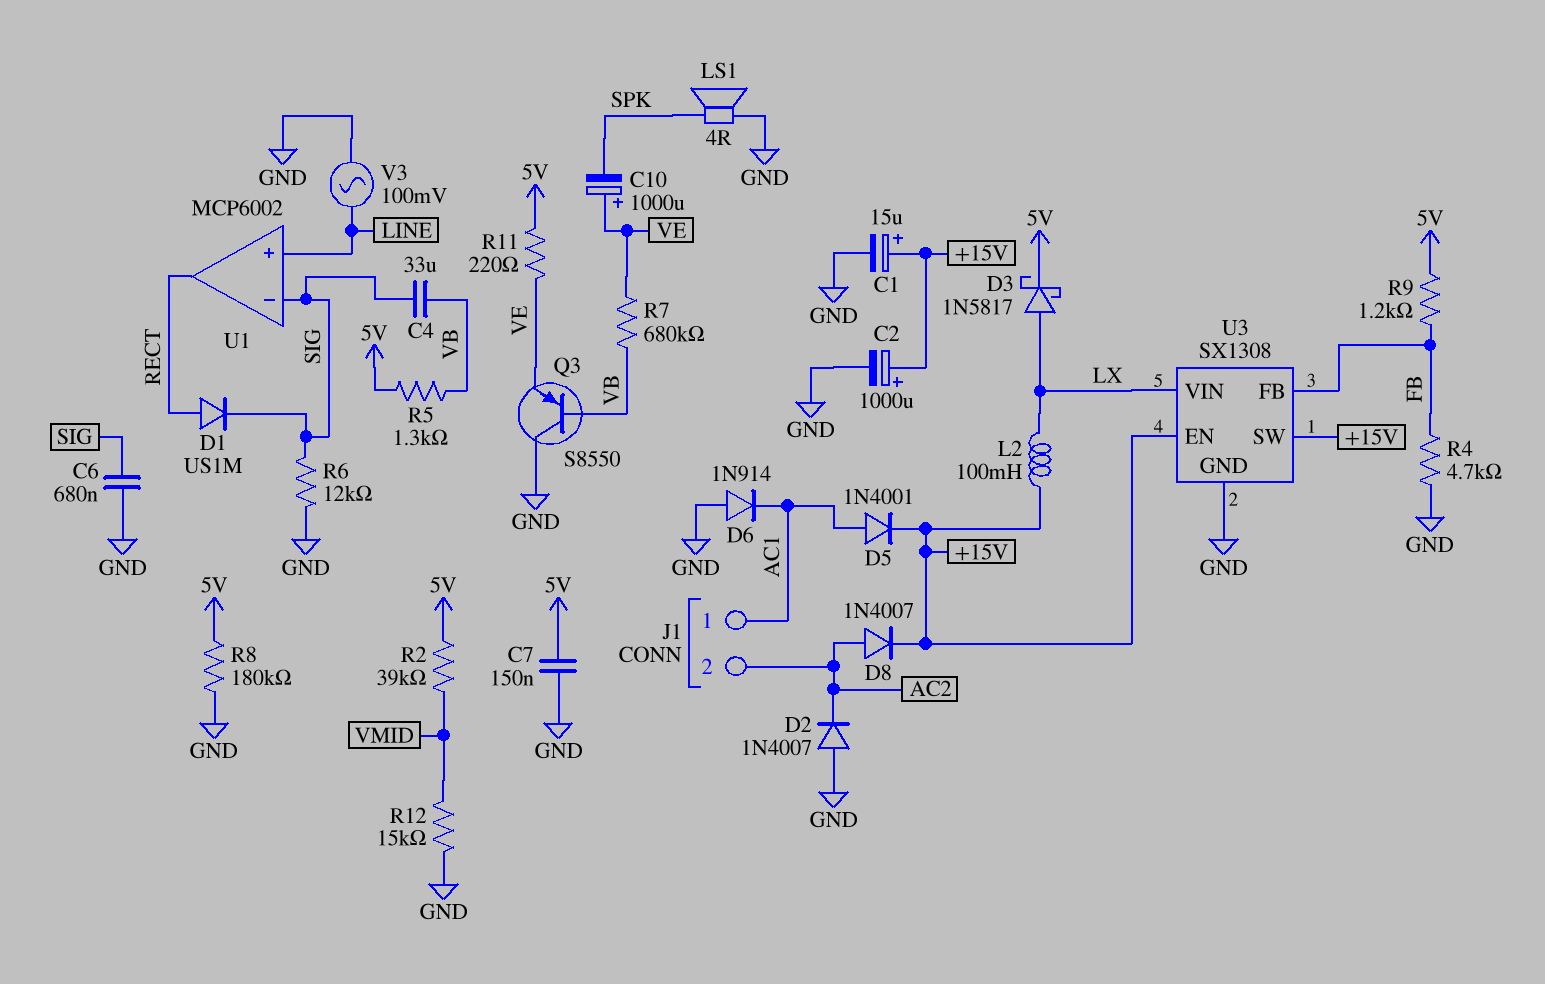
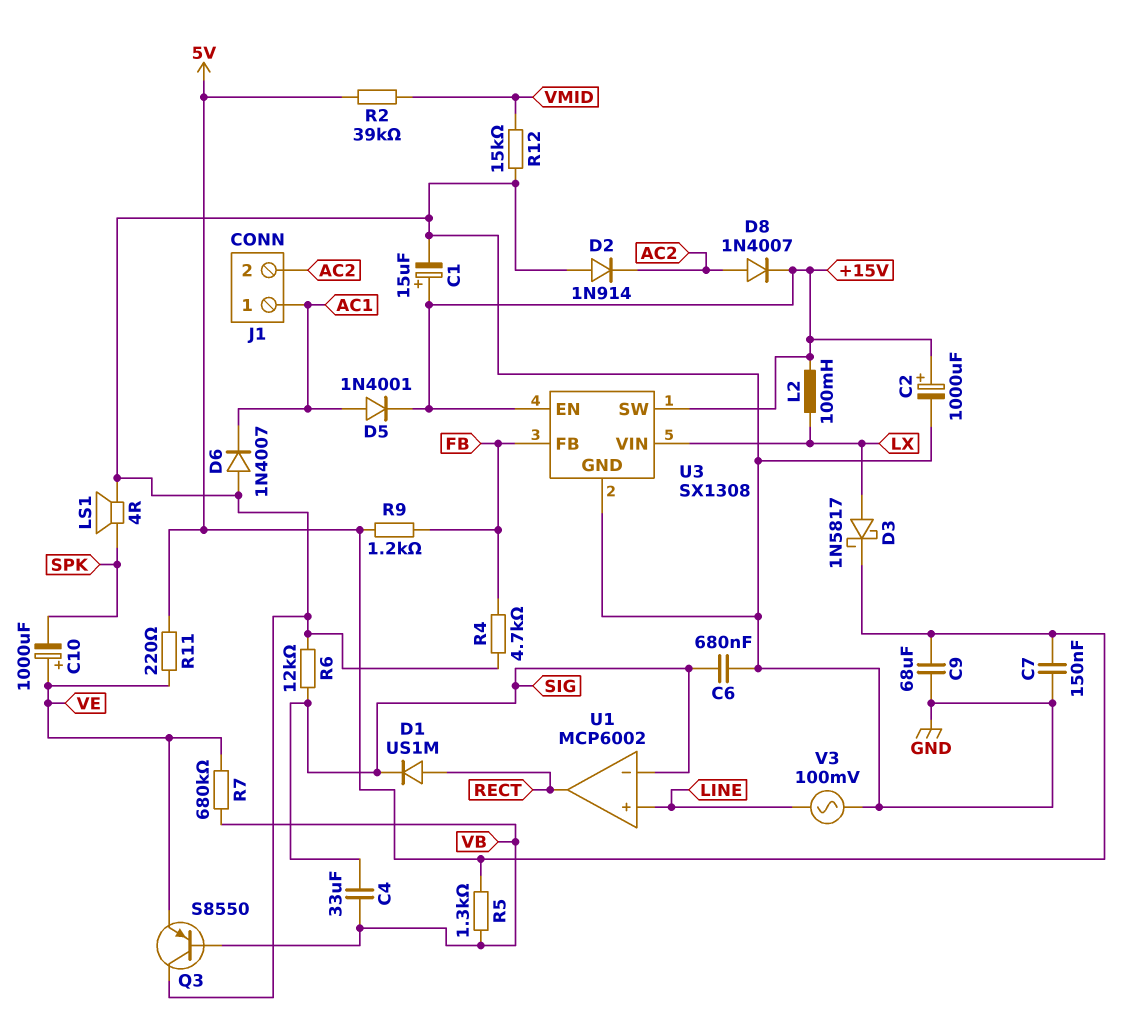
C9: none -> 68uF (5V, GND)
D2: diode 1N4007 (A GND, K AC2) -> diode 1N914 (A GND, K AC2)
D6: diode 1N914 (A GND, K AC1) -> diode 1N4007 (A GND, K AC1)
R8: 180k (5V, GND) -> none

